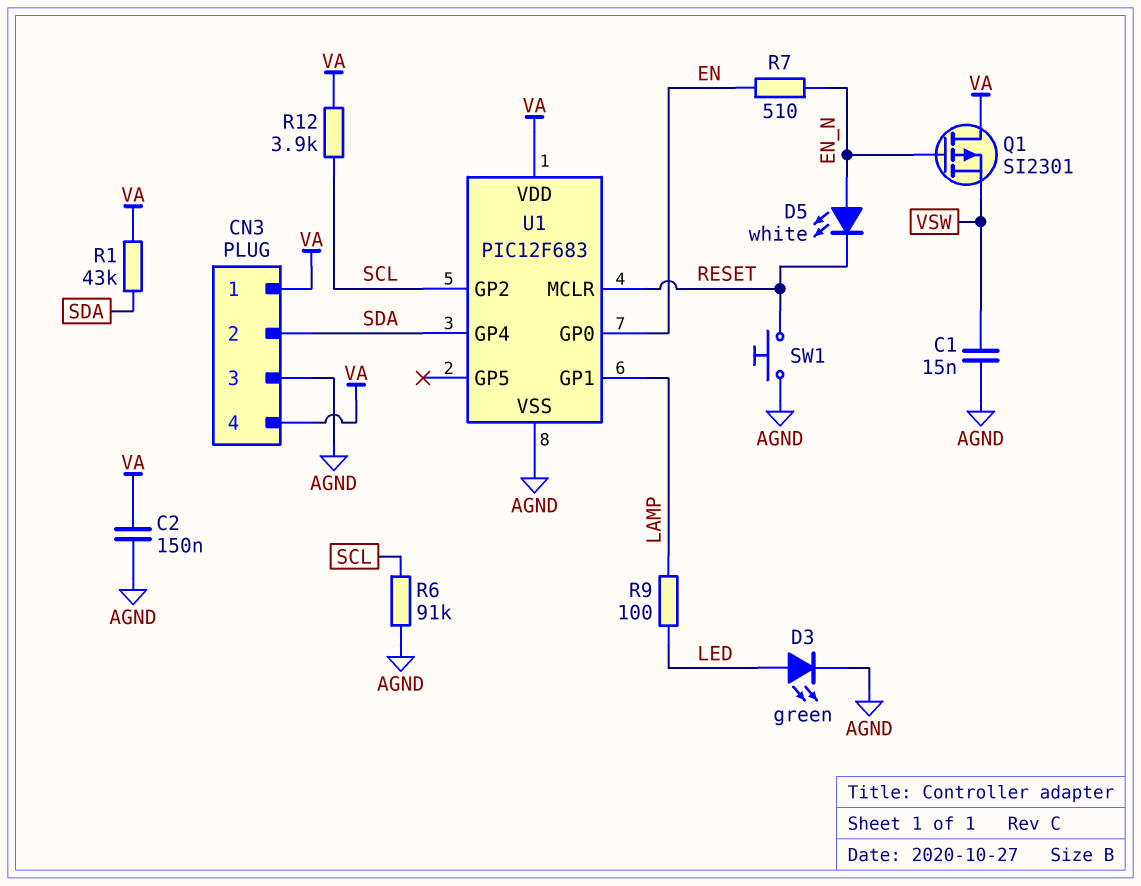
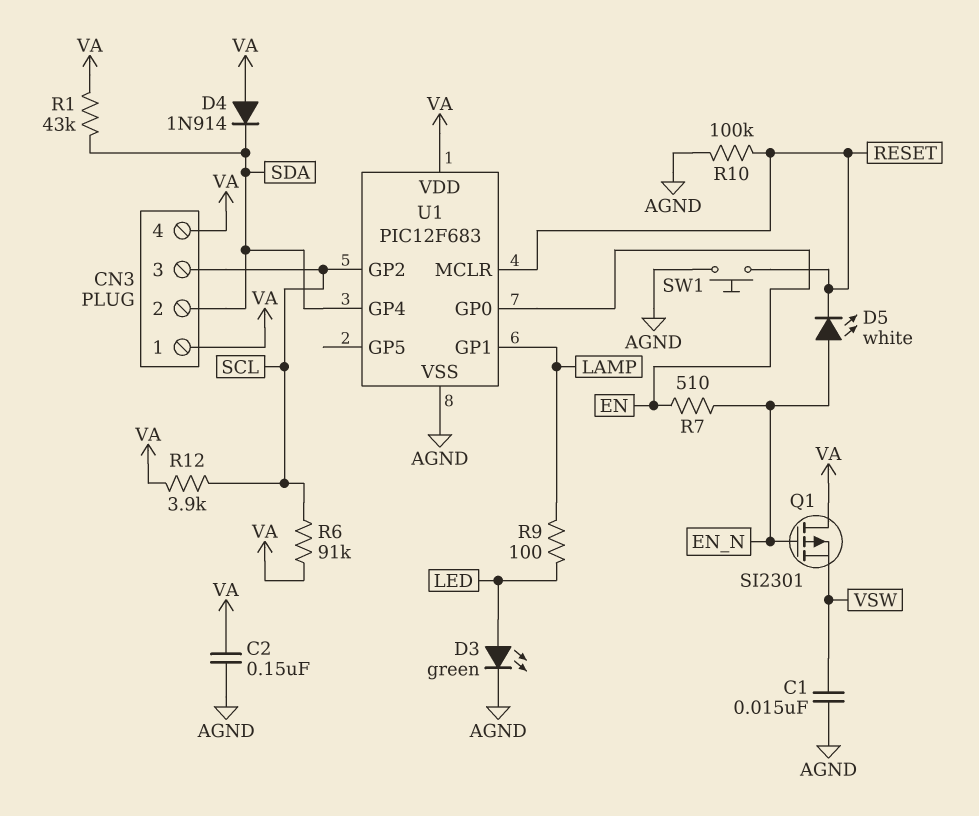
CN3 pin 3: AGND -> SCL
D4: none -> diode 1N914 (A VA, K SDA)
R6: 91k (AGND, SCL) -> 91k (SCL, VA)
R10: none -> 100k (AGND, RESET)

